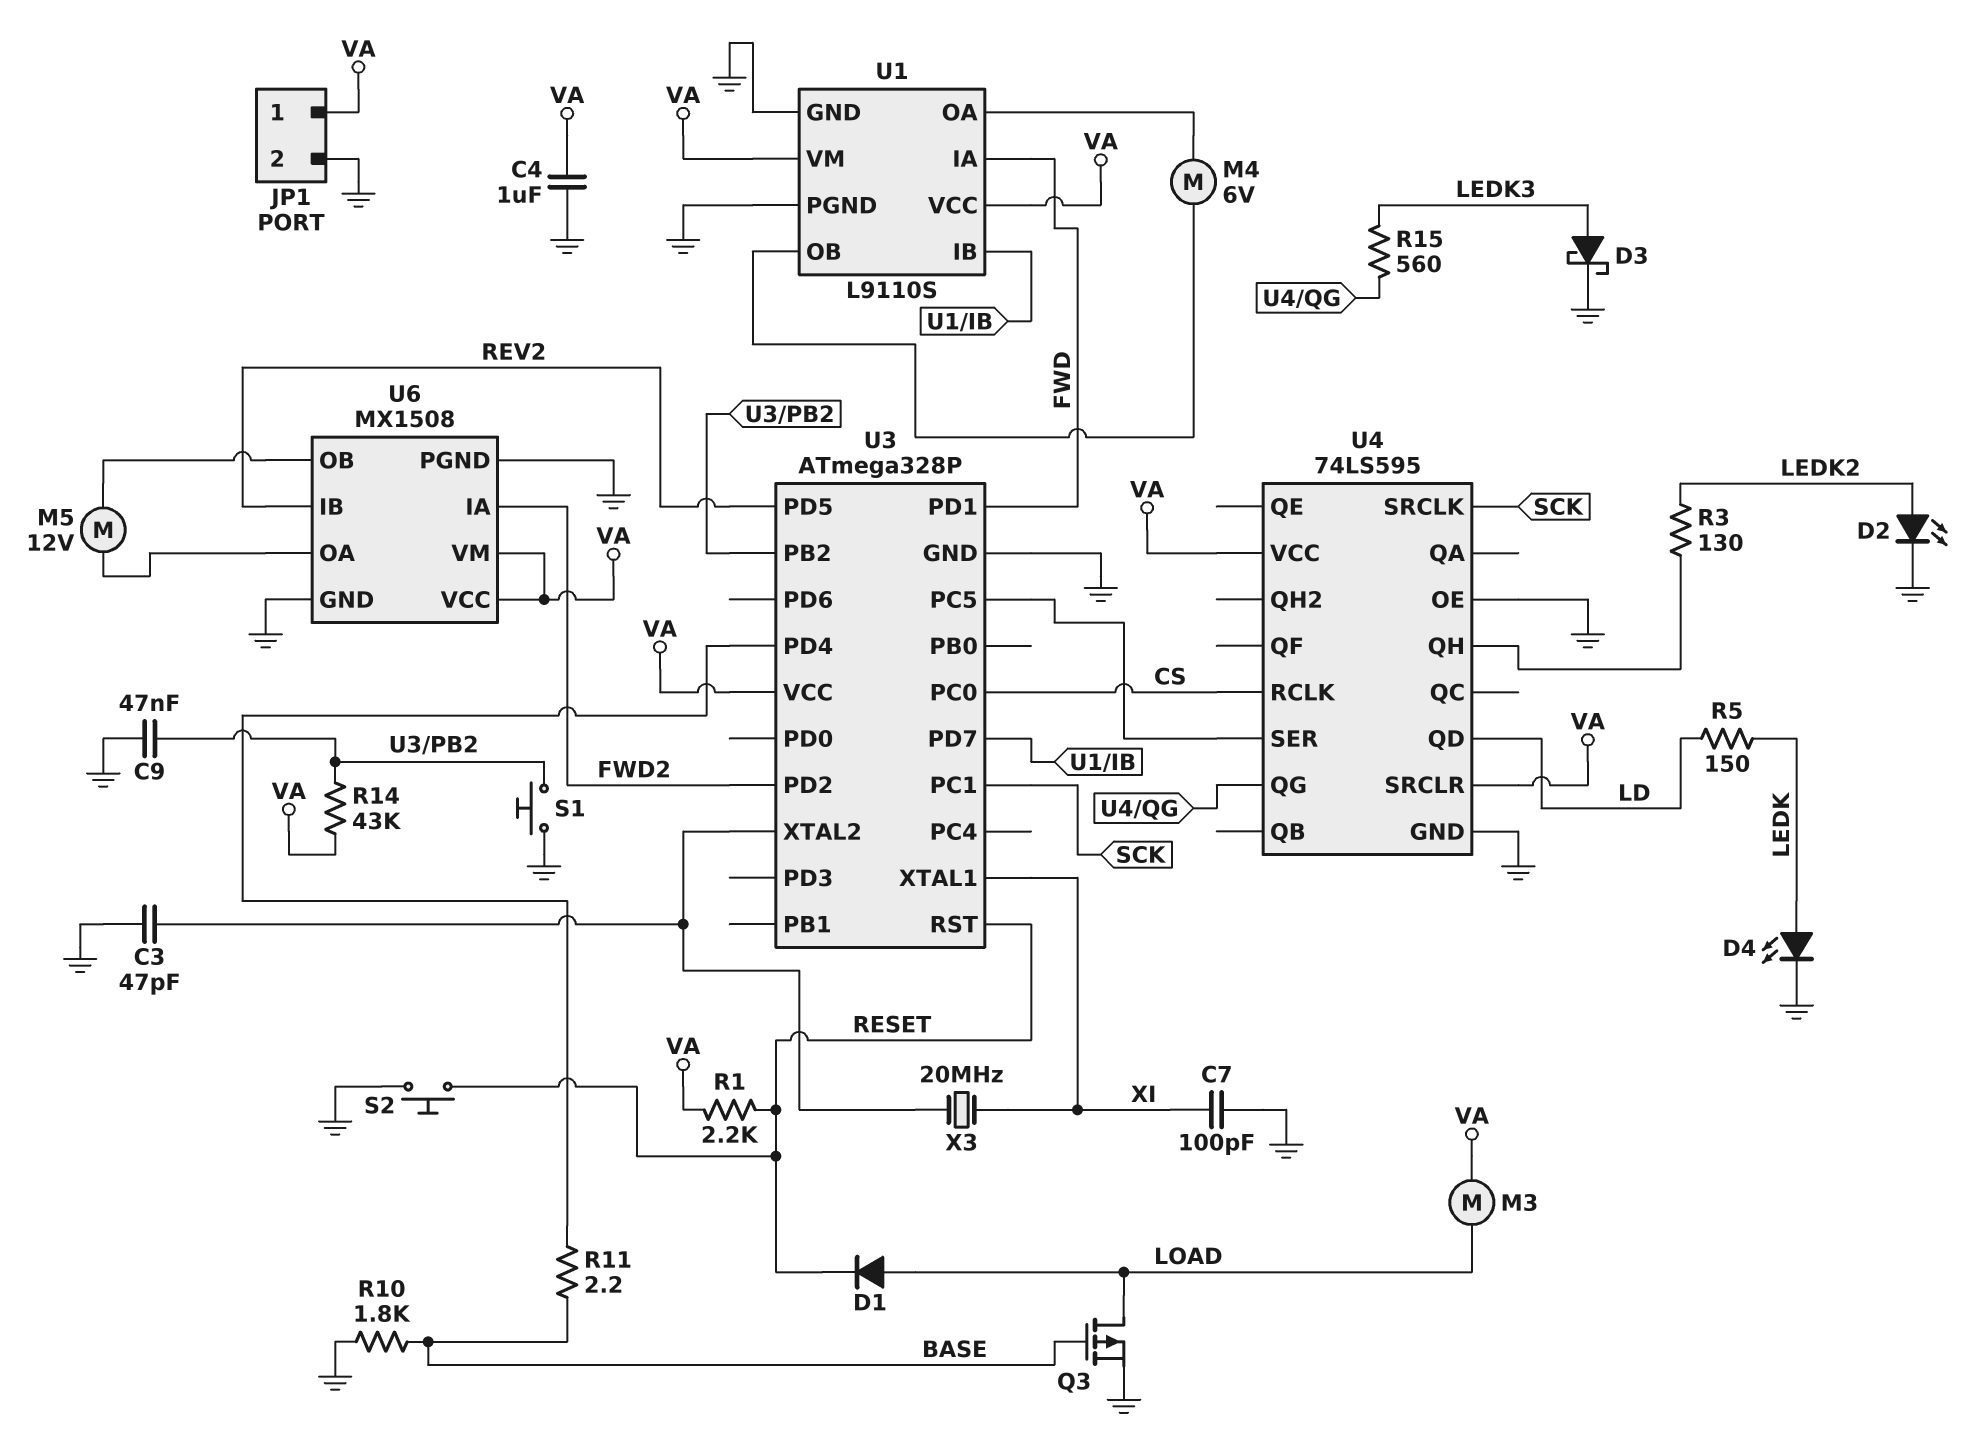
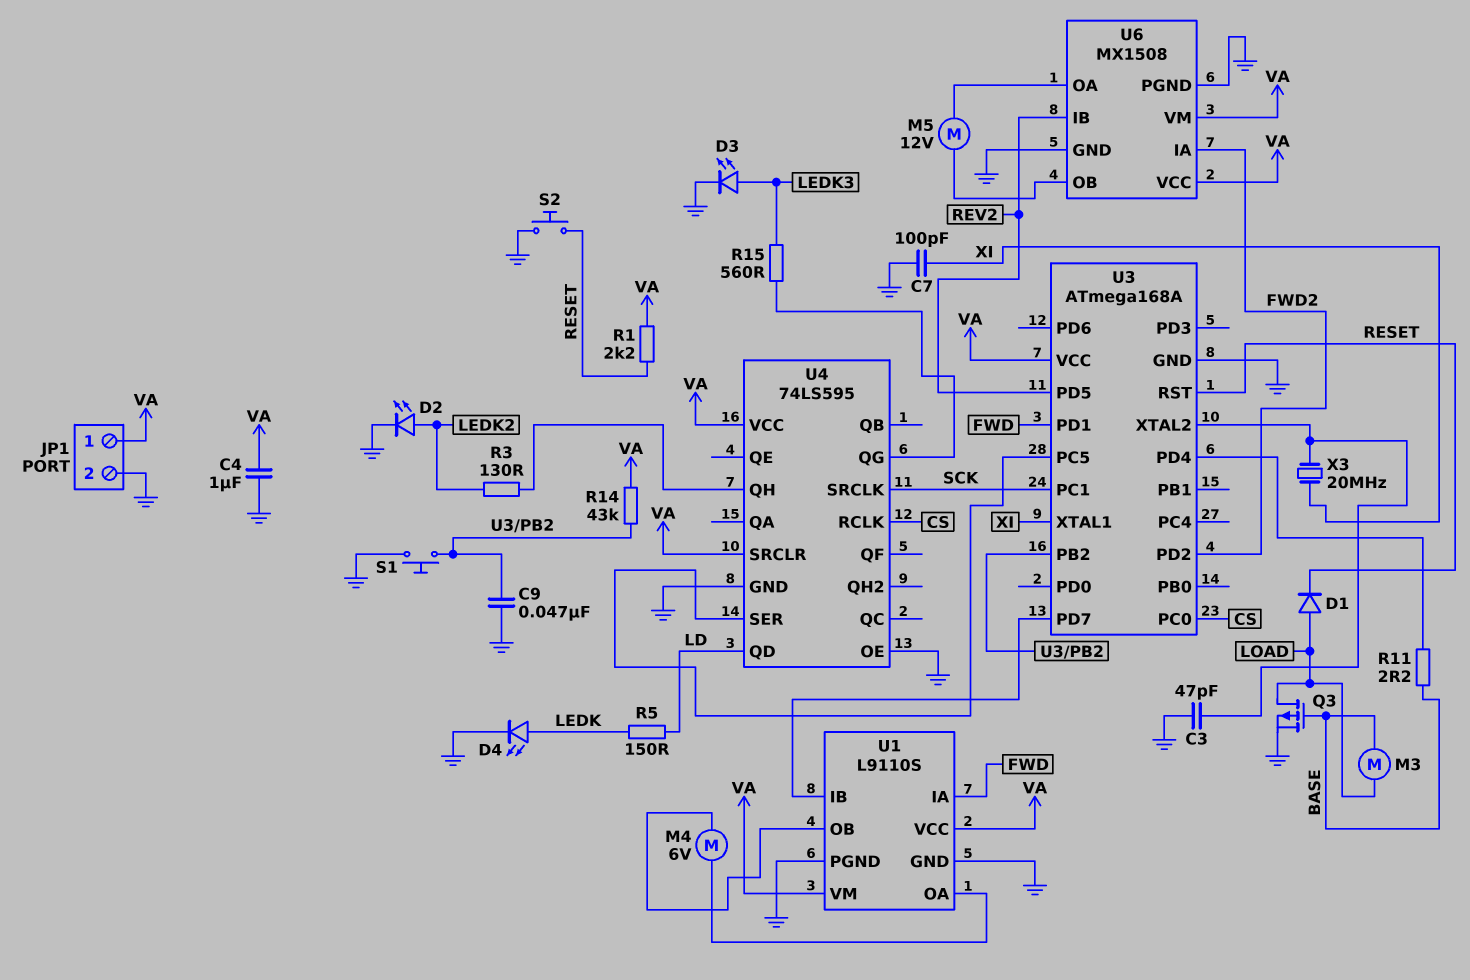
D3: schottky (A LEDK3, K GND) -> LED (A LEDK3, K GND)
M3: motor (LOAD, VA) -> motor (BASE, LOAD)
R10: 1.8k (BASE, GND) -> none
U3: ATmega328P -> ATmega168A

